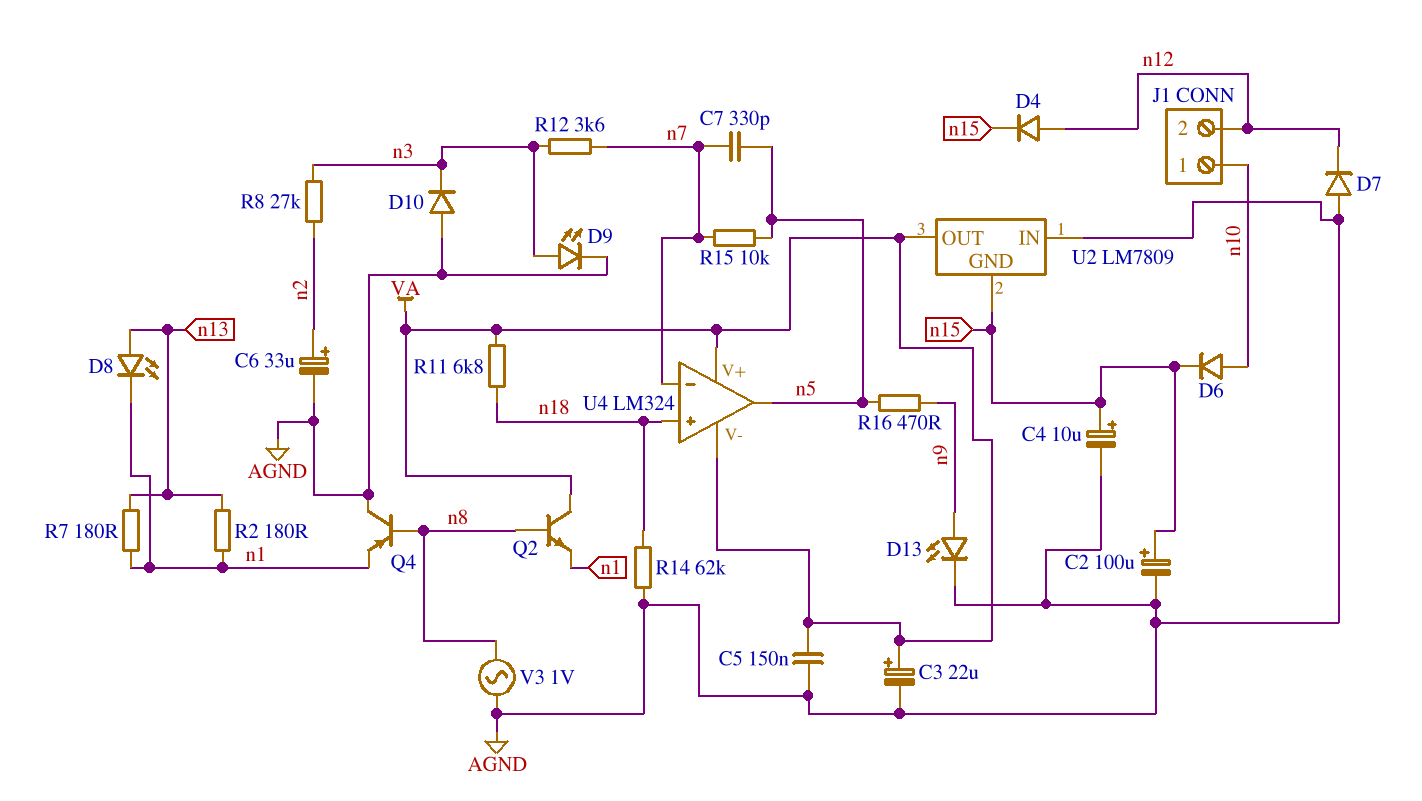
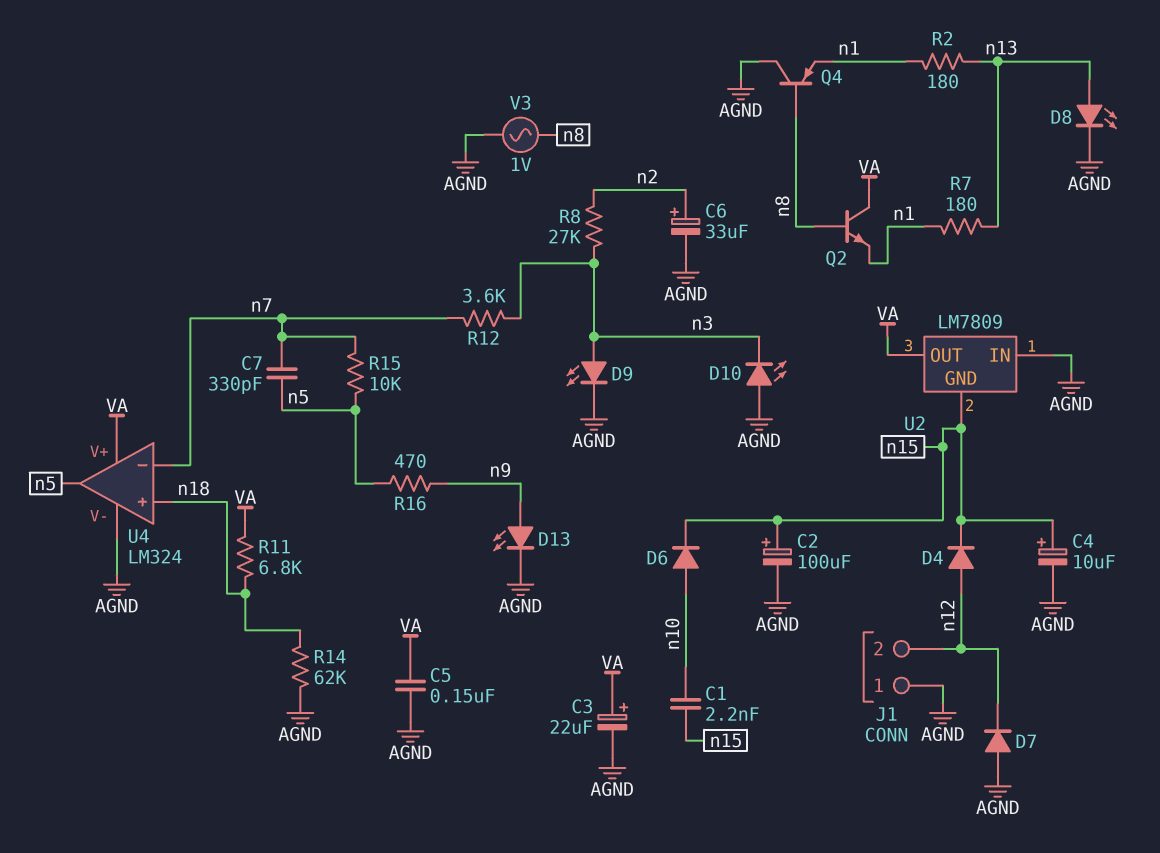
C1: none -> 2.2nF (n10, n15)
D8: LED (A n13, K n1) -> LED (A n13, K AGND)
D10: diode (A AGND, K n3) -> LED (A AGND, K n3)
J1 pin 1: n10 -> AGND
U4 pin V-: VA -> AGND

